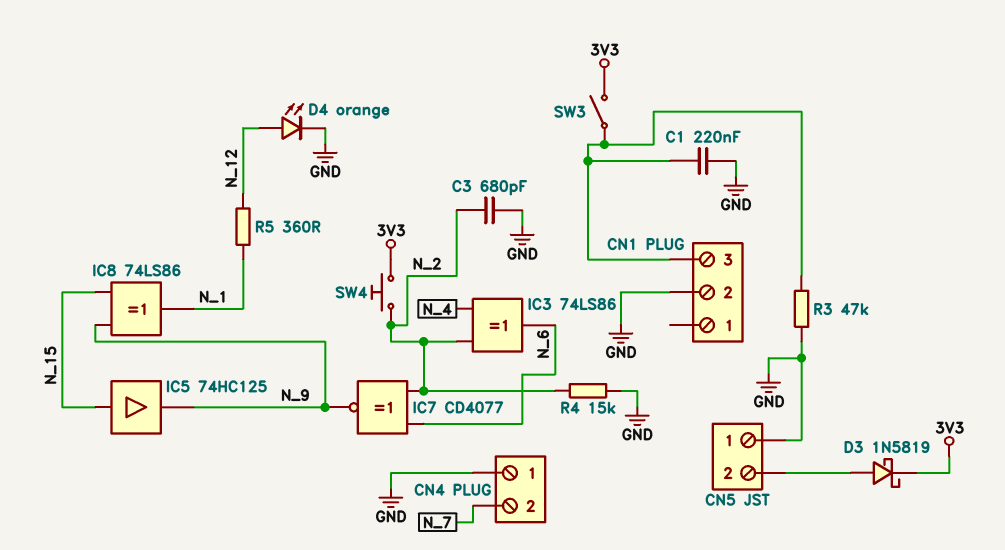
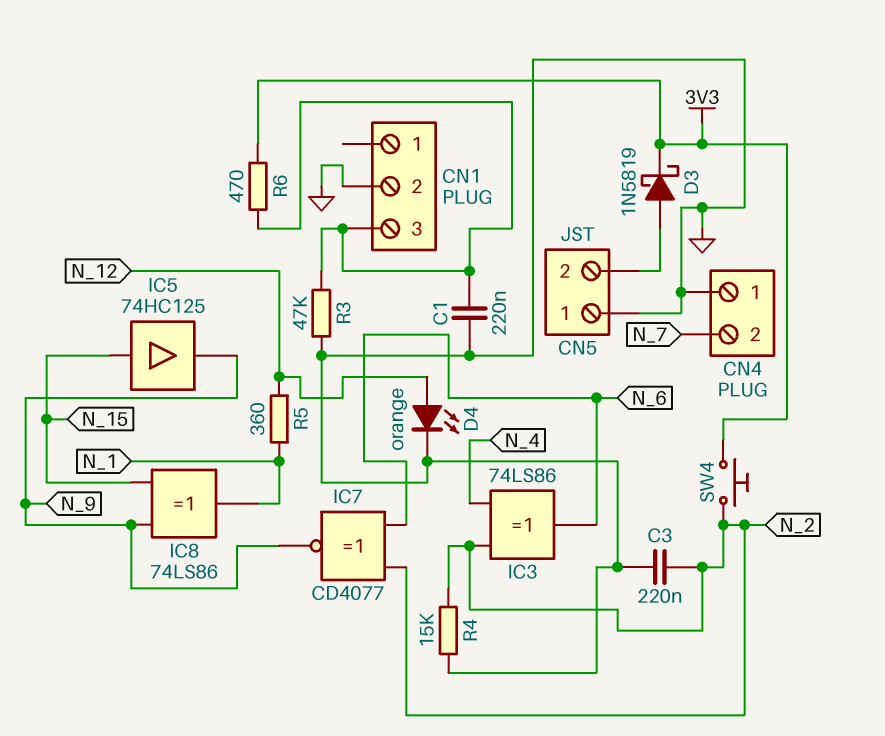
C3: 680pF (GND, N_2) -> 220nF (GND, N_2)
R6: none -> 470 (3V3, CN1/3)
SW3: switch (3V3, CN1/3) -> none

